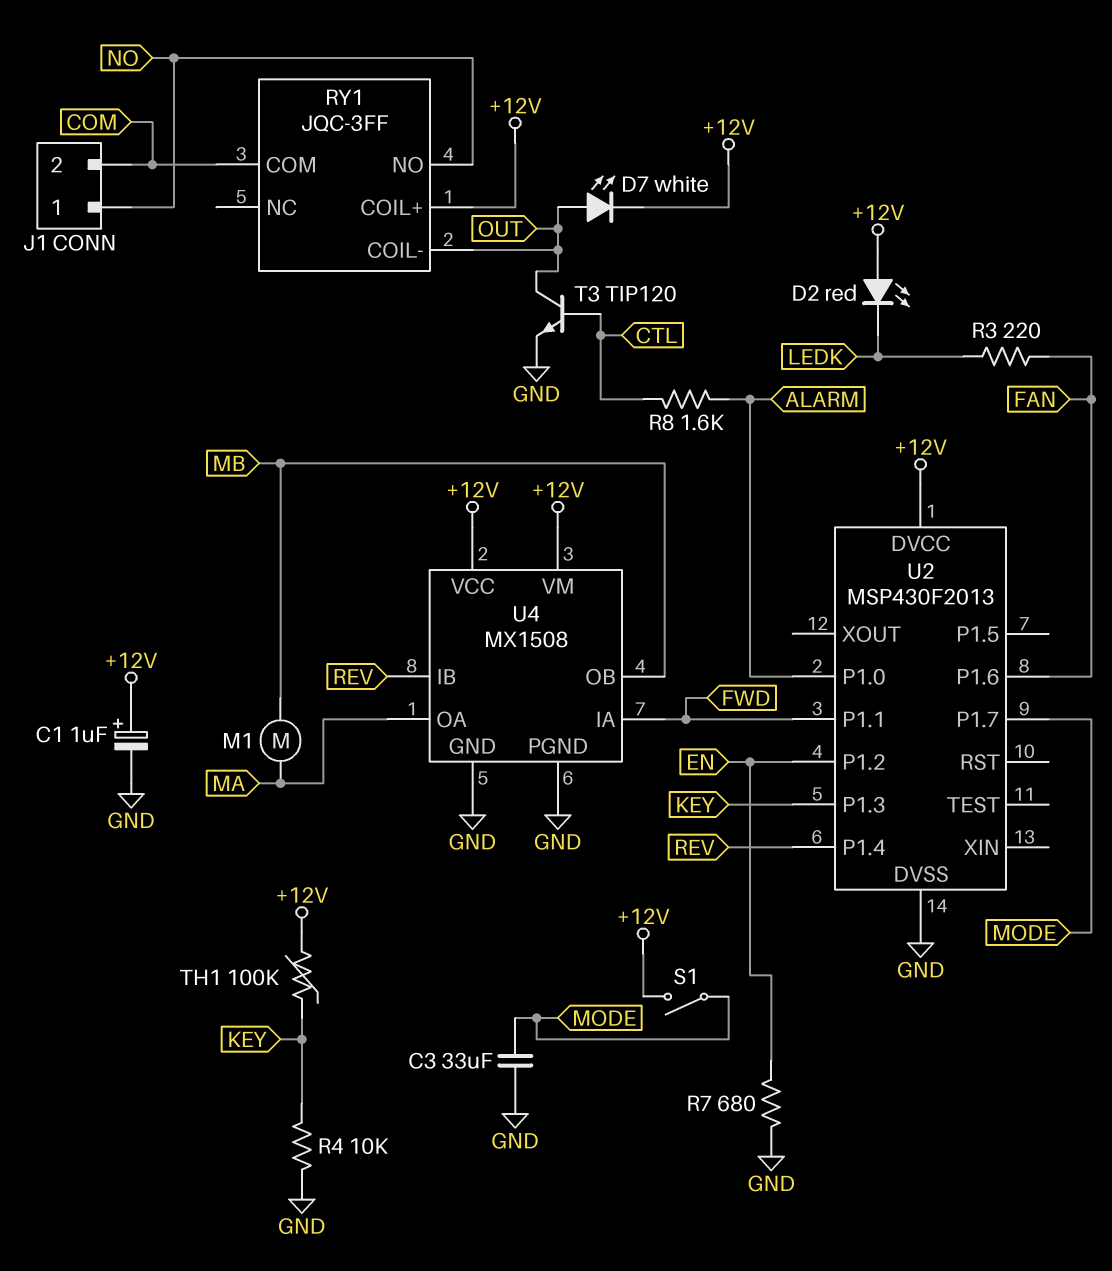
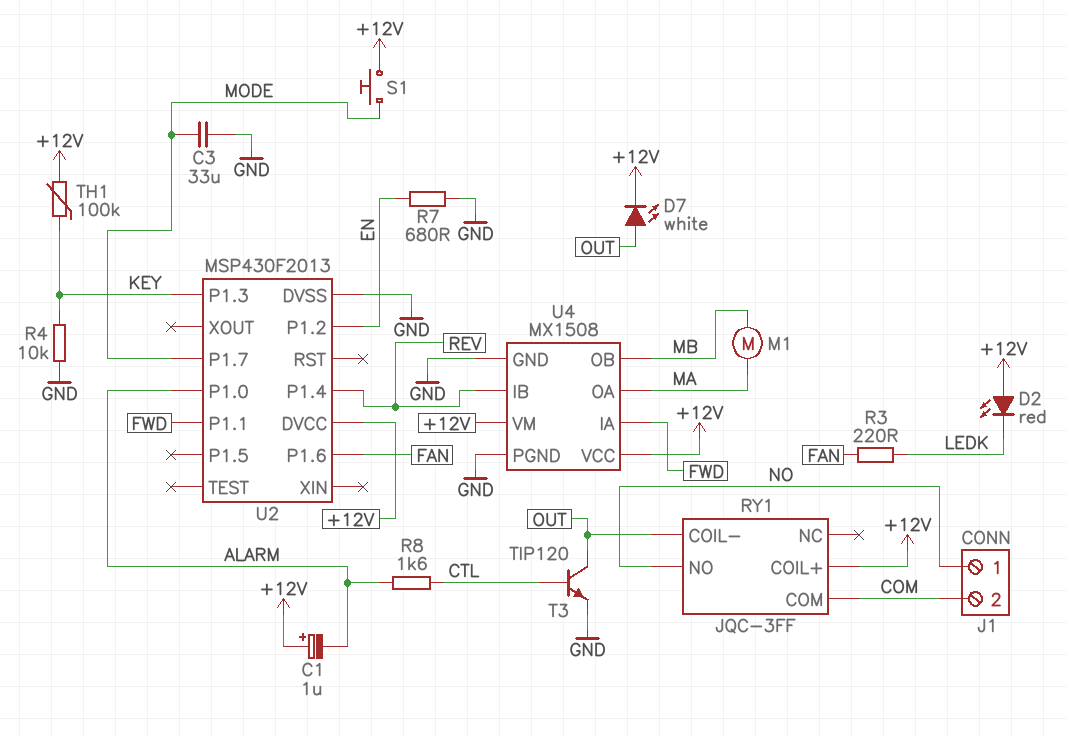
C1: 1uF (plus +12V, minus GND) -> 1uF (plus +12V, minus ALARM)
S1: switch (+12V, MODE) -> button (+12V, MODE)

